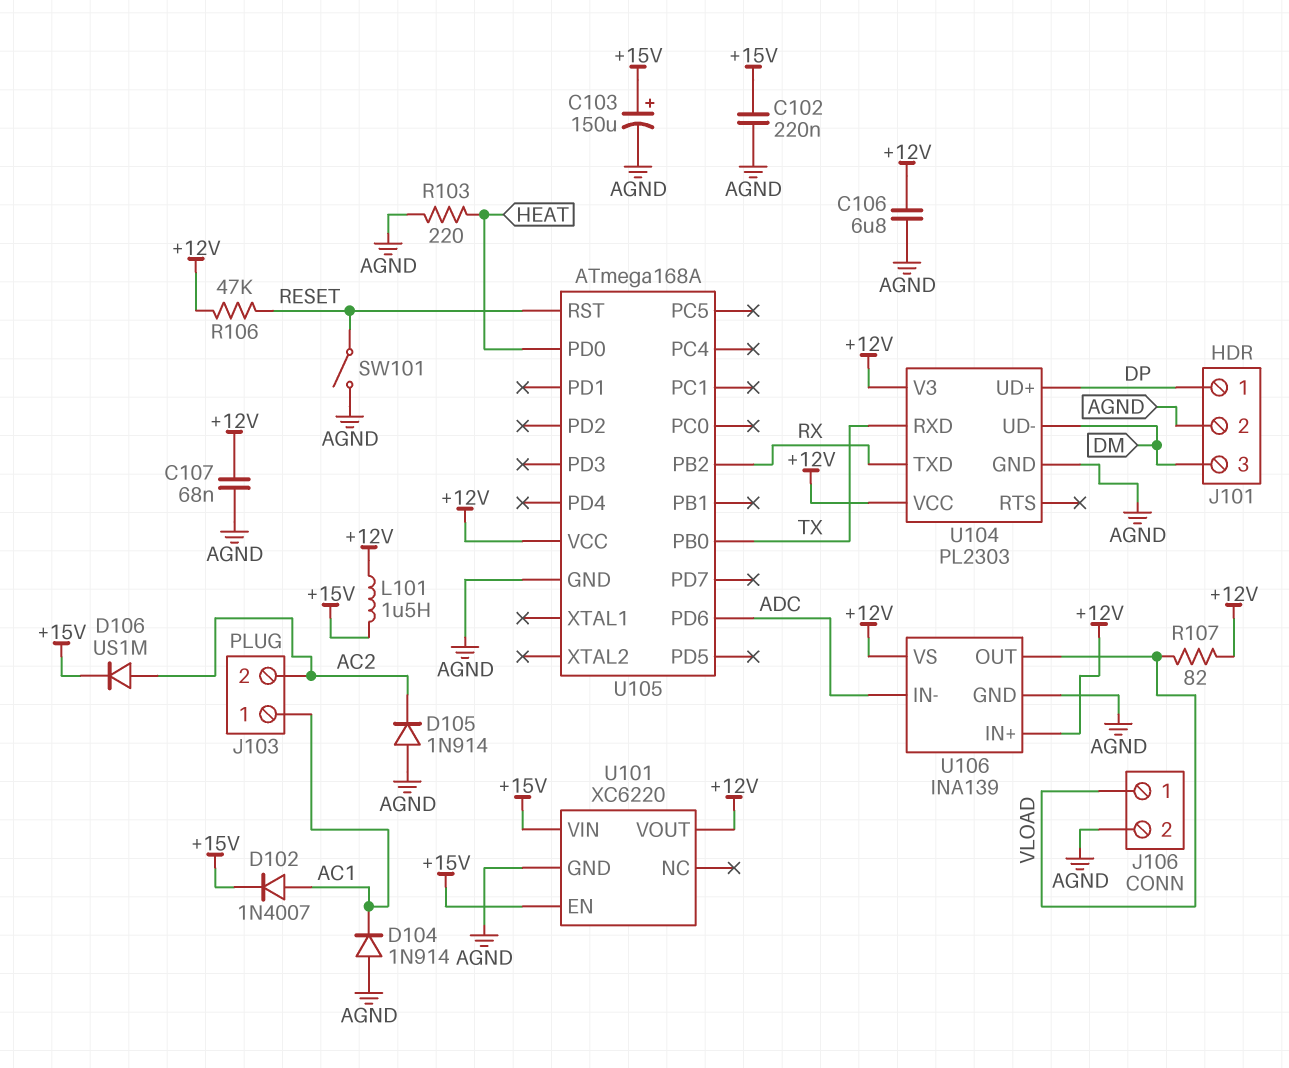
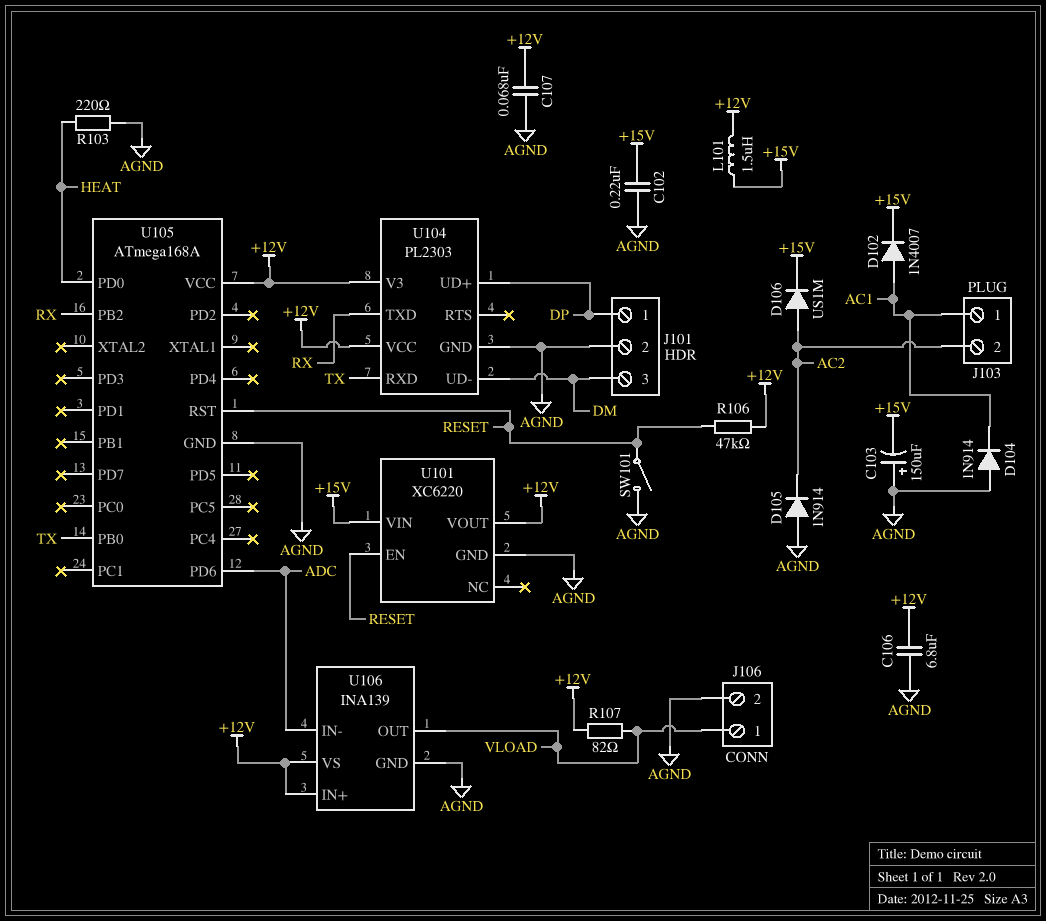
C103: 150uF (plus +15V, minus AGND) -> 150uF (plus AGND, minus +15V)
U101 pin EN: +15V -> RESET

